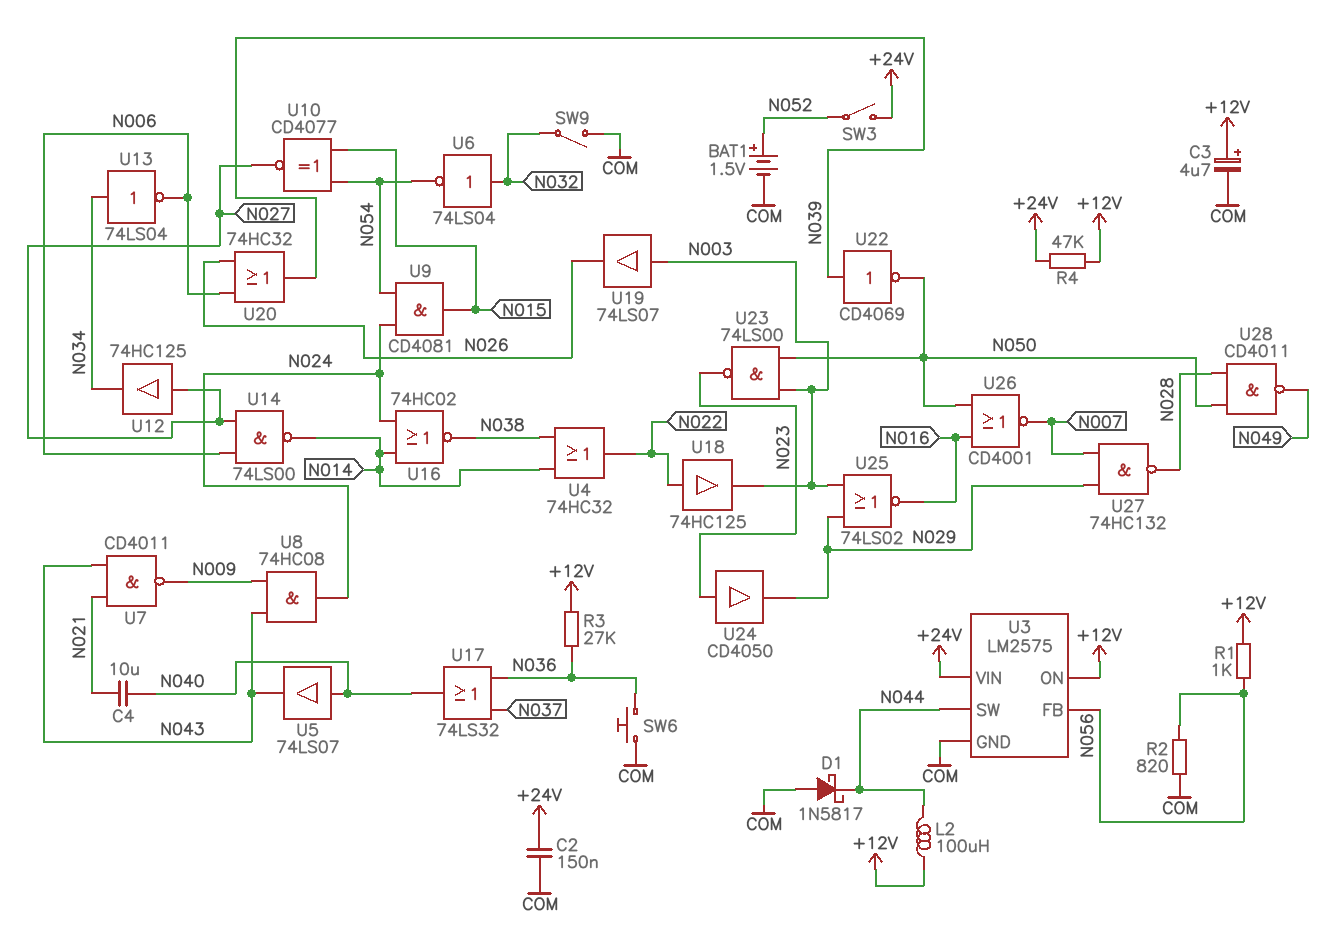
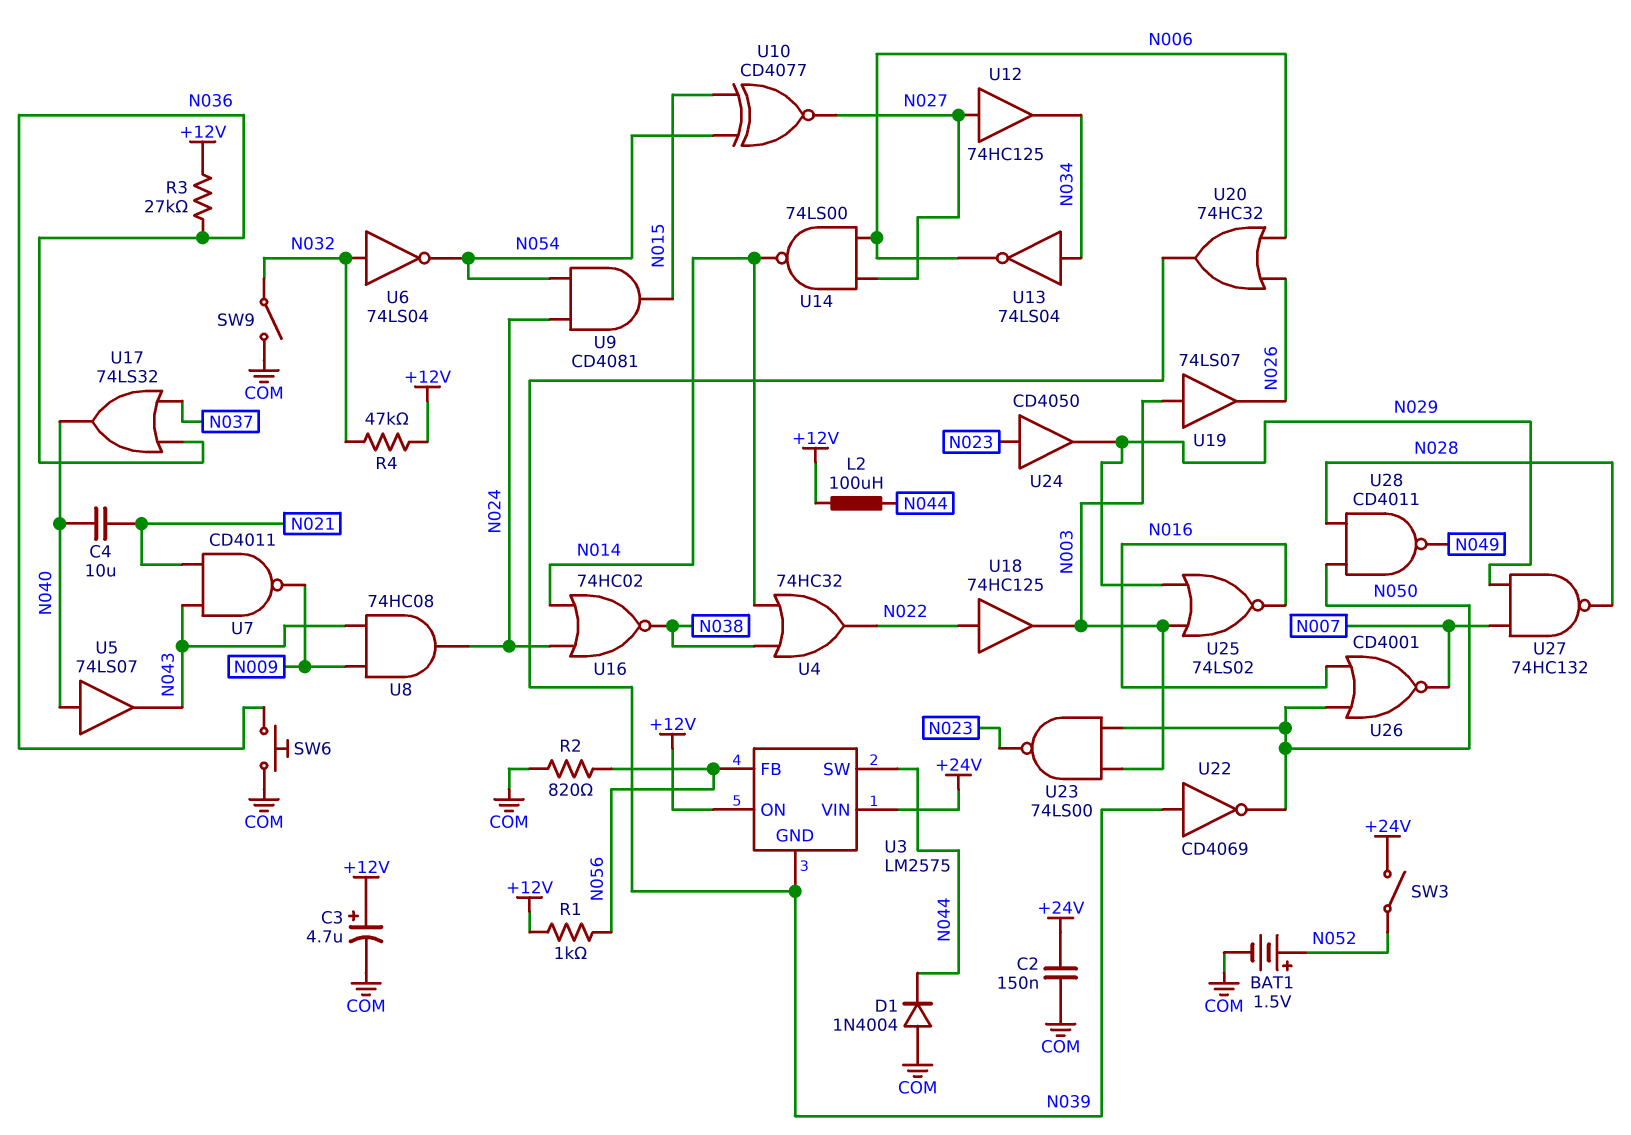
D1: schottky 1N5817 (A COM, K N044) -> diode 1N4004 (A COM, K N044)
R4: 47k (+12V, +24V) -> 47k (+12V, N032)
U3 pin GND: COM -> N039

